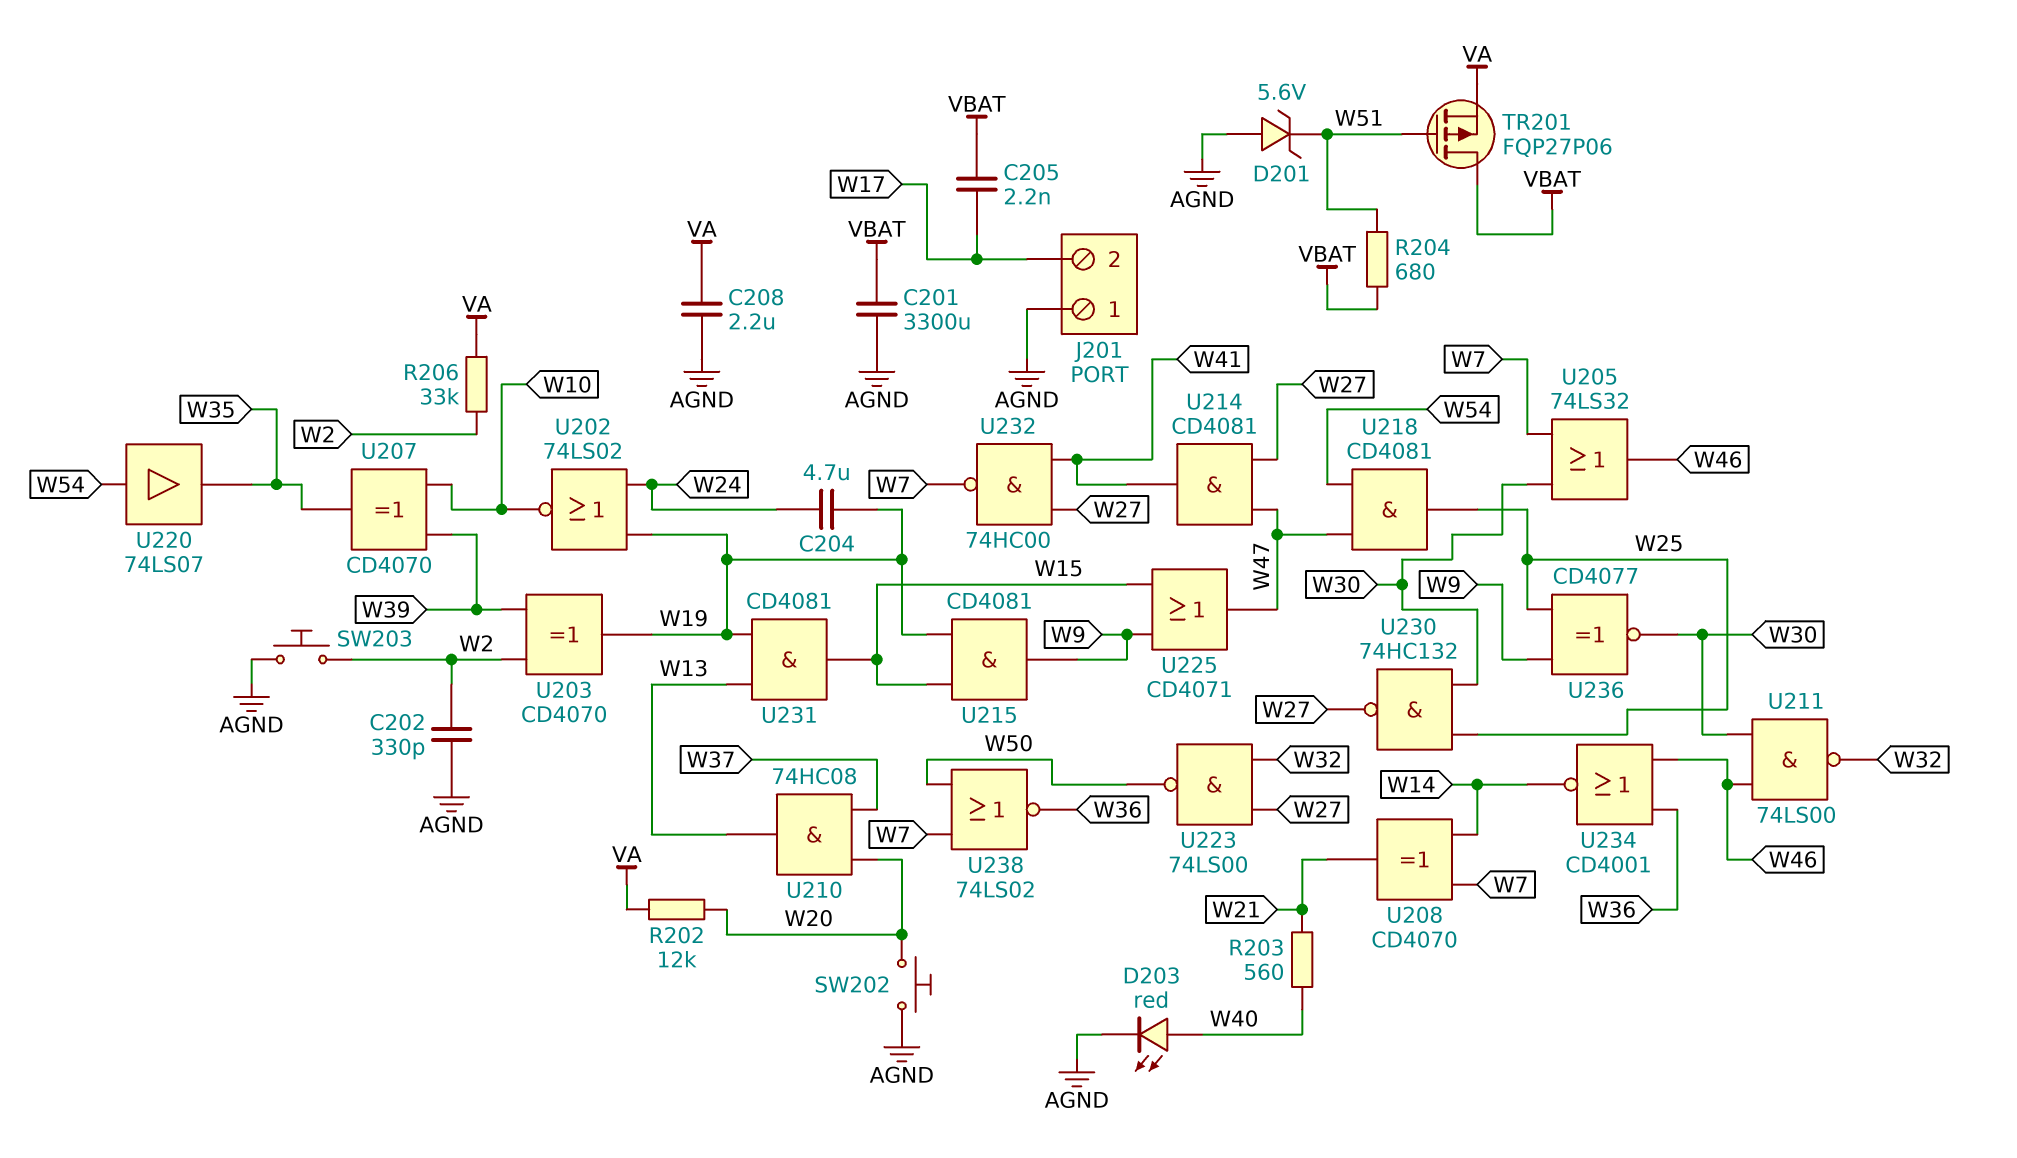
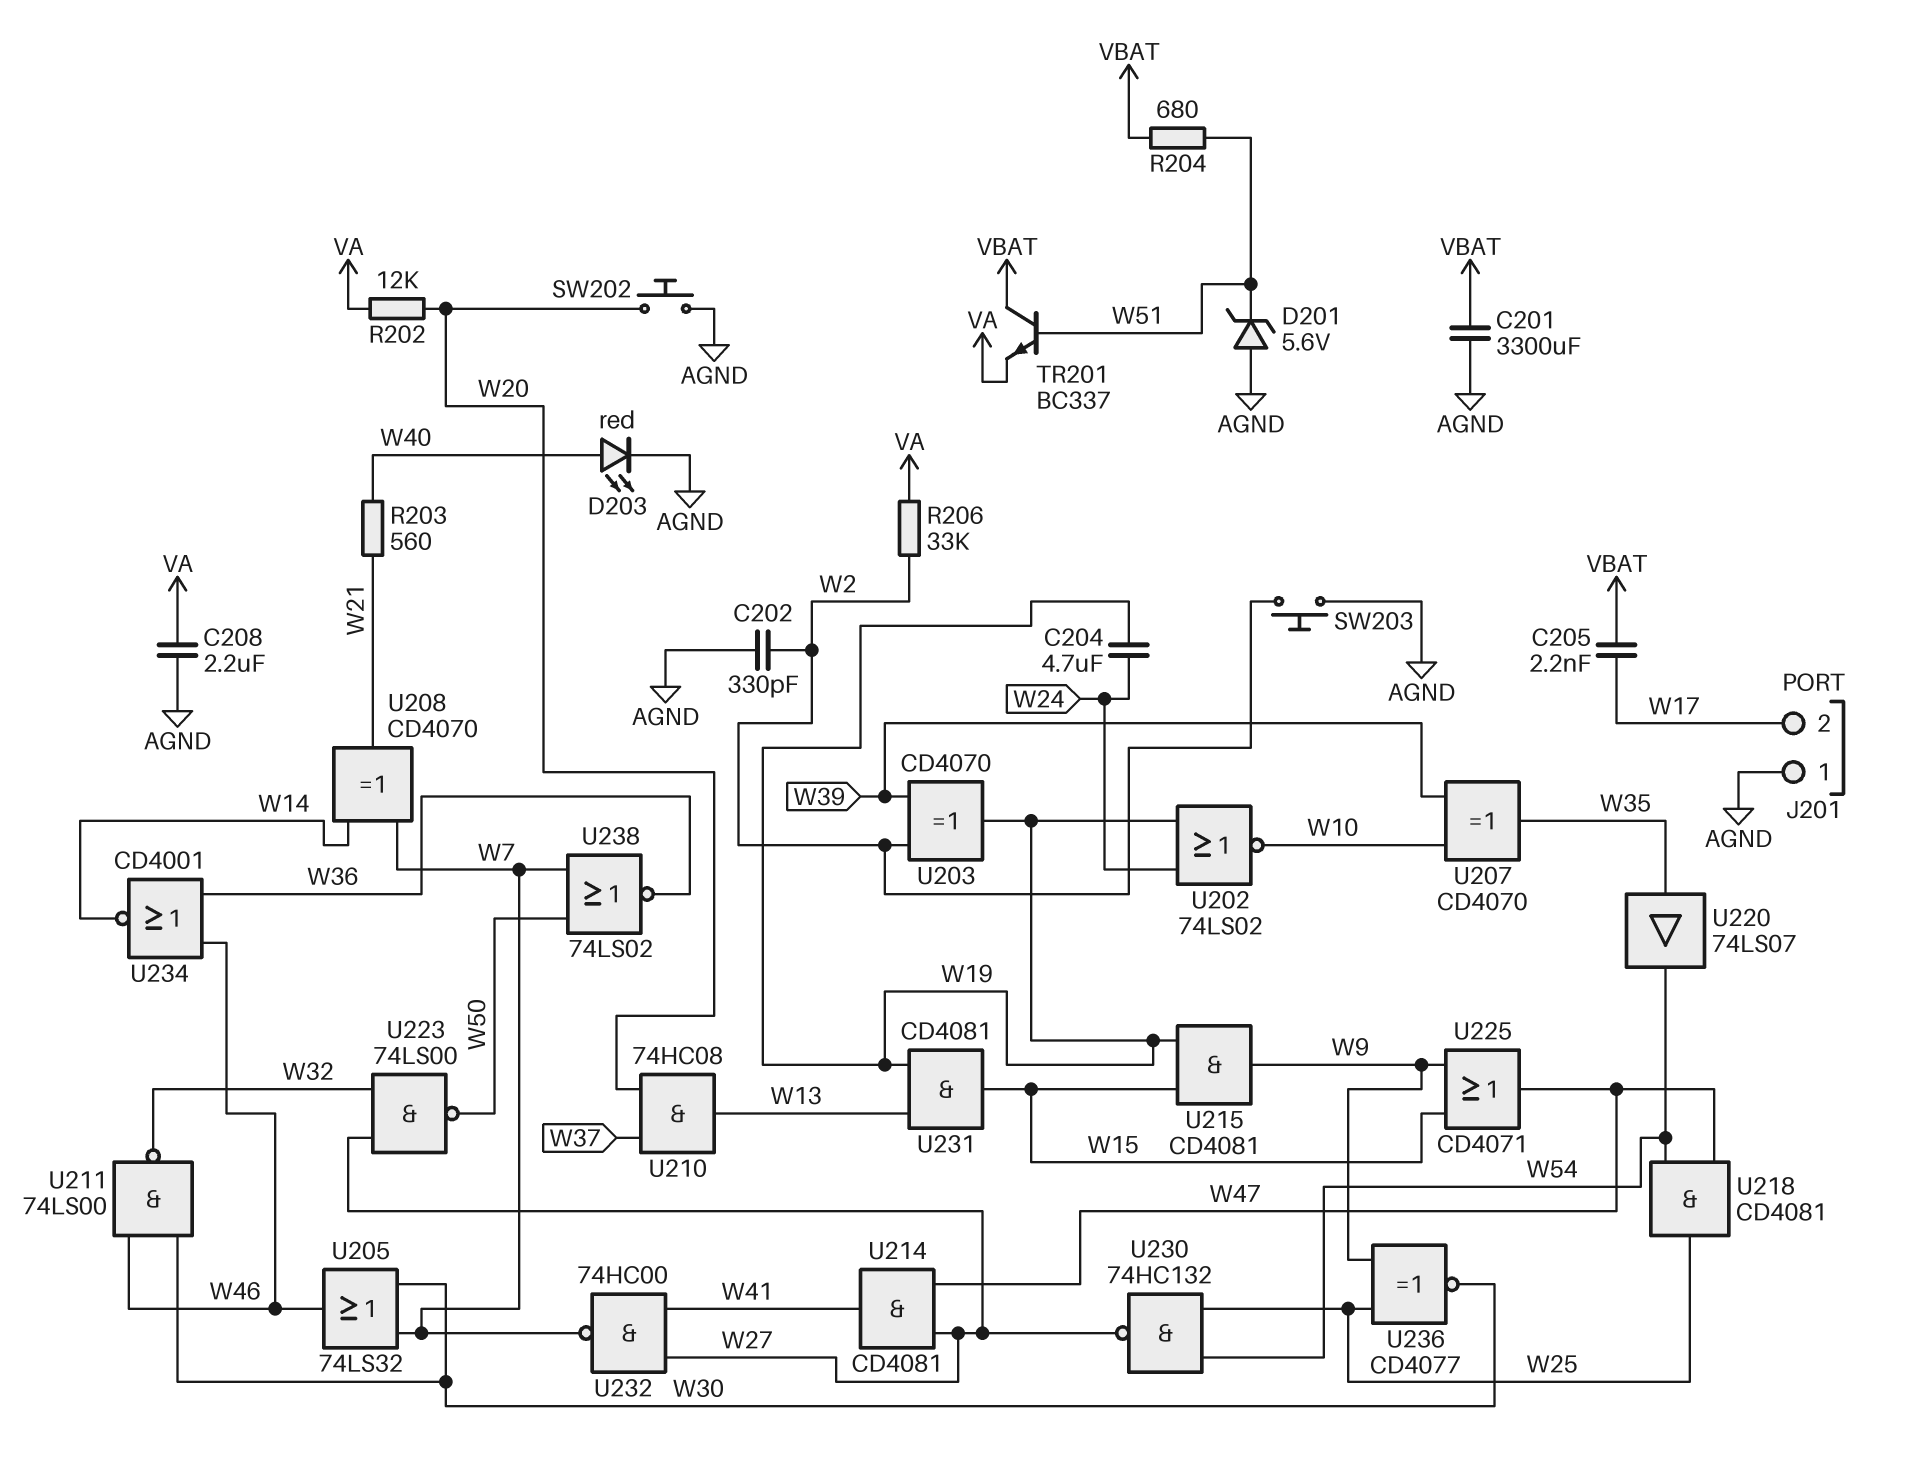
TR201: PMOS FQP27P06 (G W51, D VBAT, S VA) -> NPN BC337 (B W51, C VBAT, E VA)
U220: buffer 74LS07 (in W54, out W35) -> buffer 74LS07 (in W35, out W54)
U230: NAND 74HC132 (in W25, in W30, out W27) -> NAND 74HC132 (in W25, in W54, out W27)

